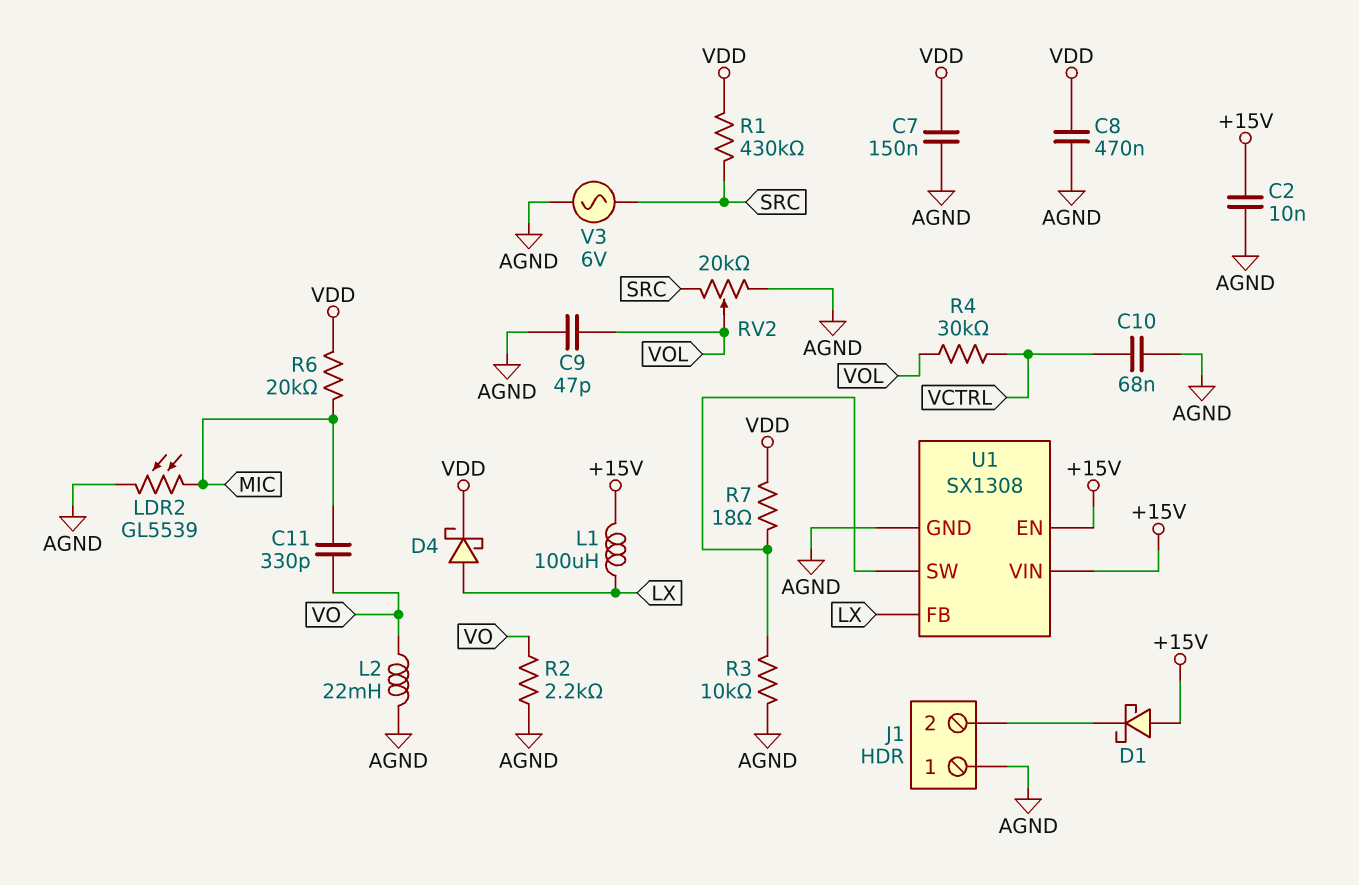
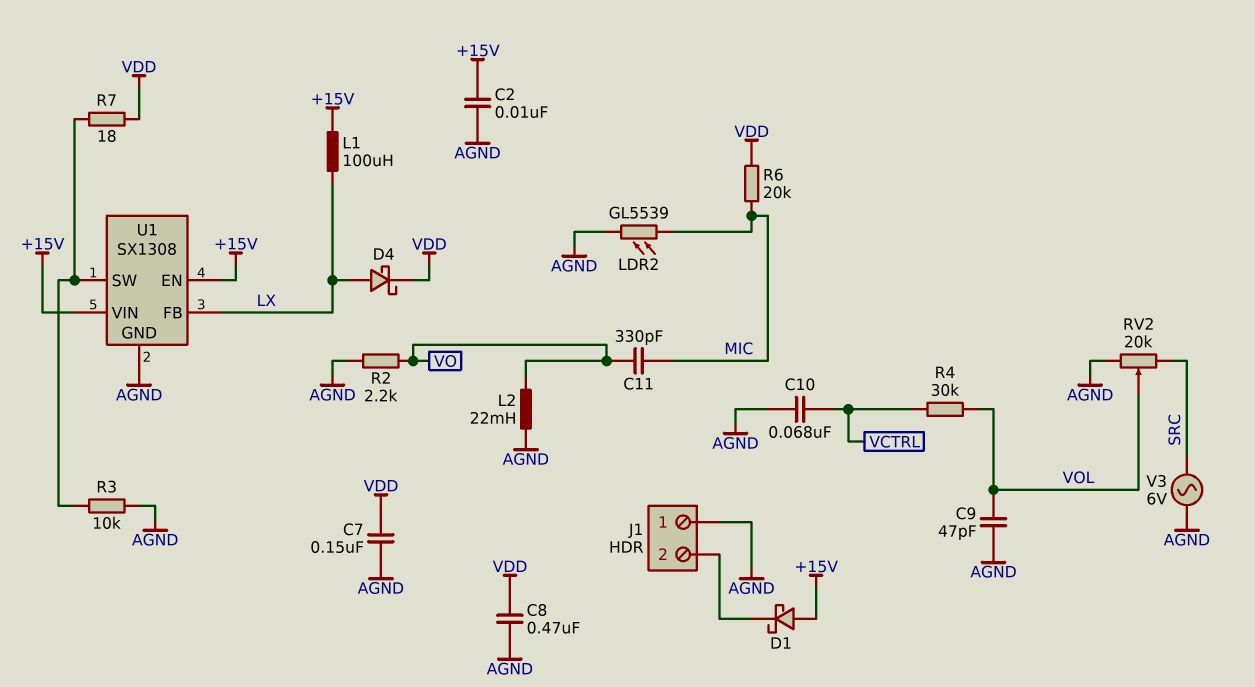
R1: 430k (SRC, VDD) -> none

